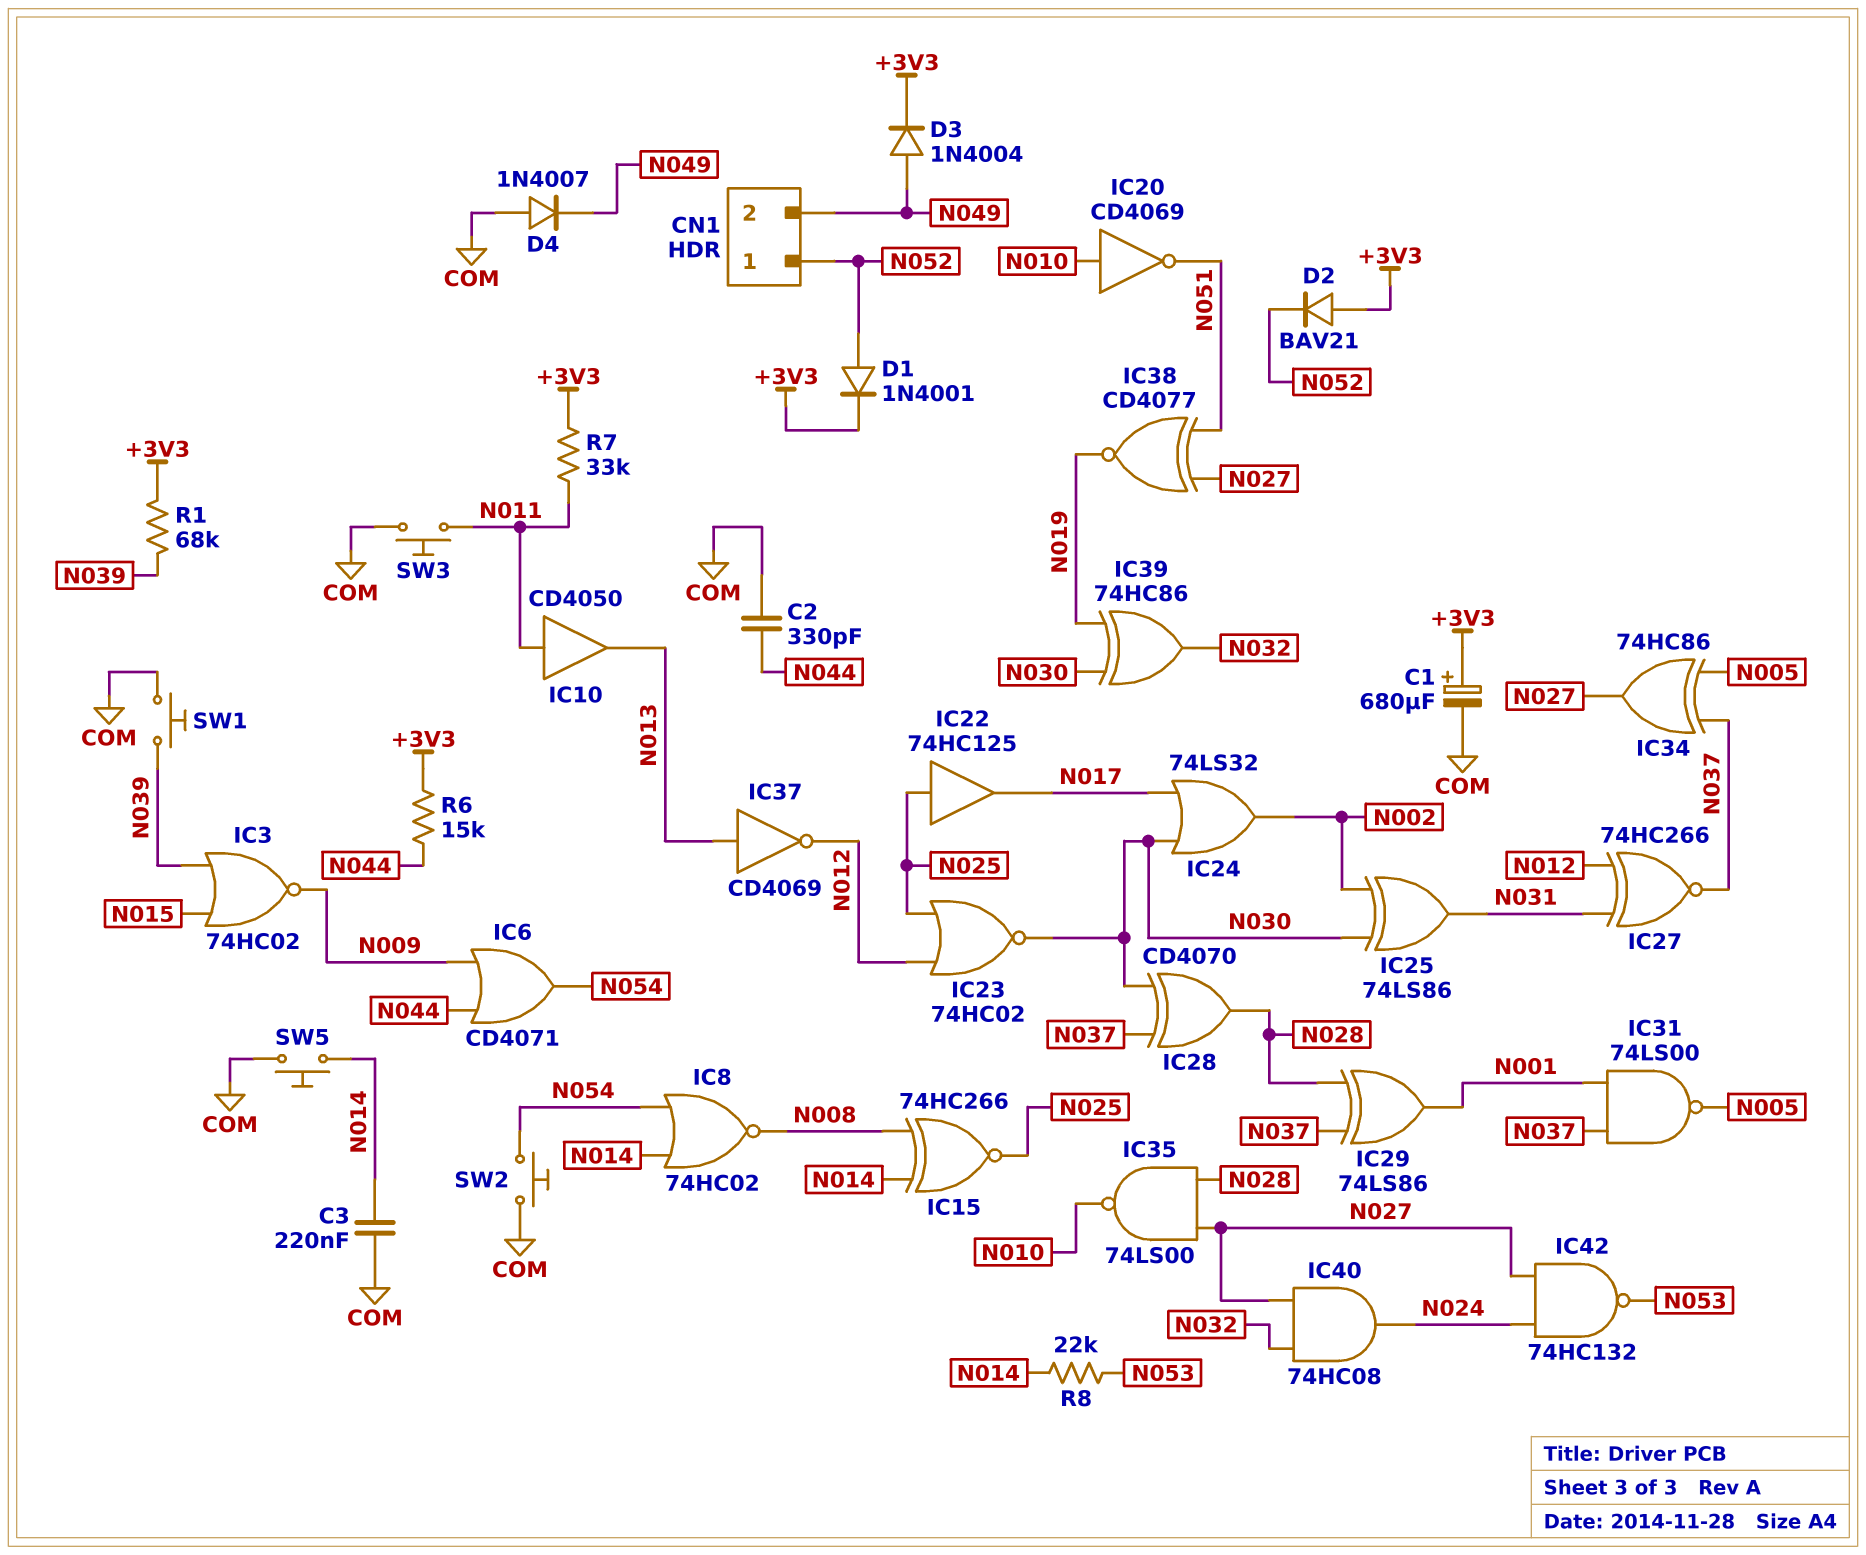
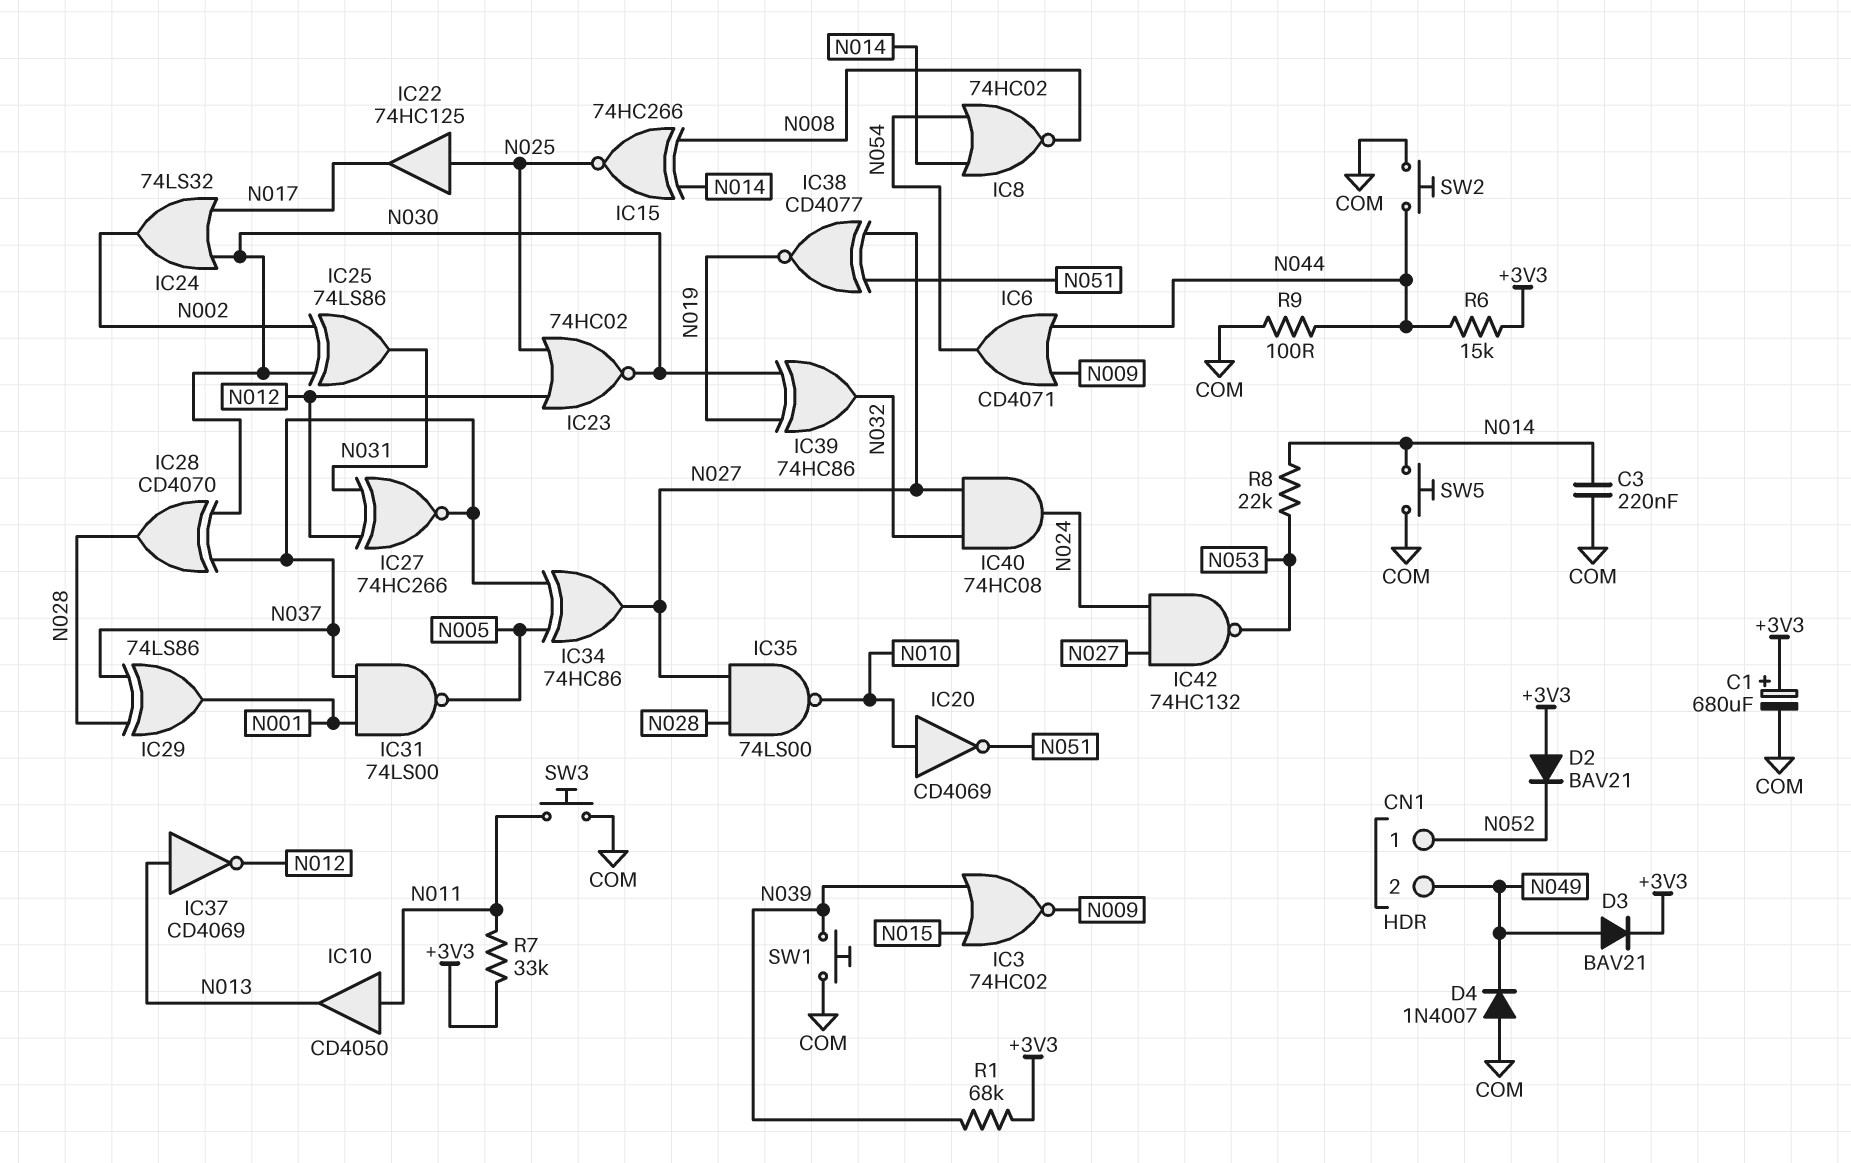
C2: 330pF (COM, N044) -> none
D1: diode 1N4001 (A N052, K +3V3) -> none
D3: diode 1N4004 (A N049, K +3V3) -> diode BAV21 (A N049, K +3V3)
R9: none -> 100 (COM, N044)
SW2: button (COM, N054) -> button (COM, N044)

